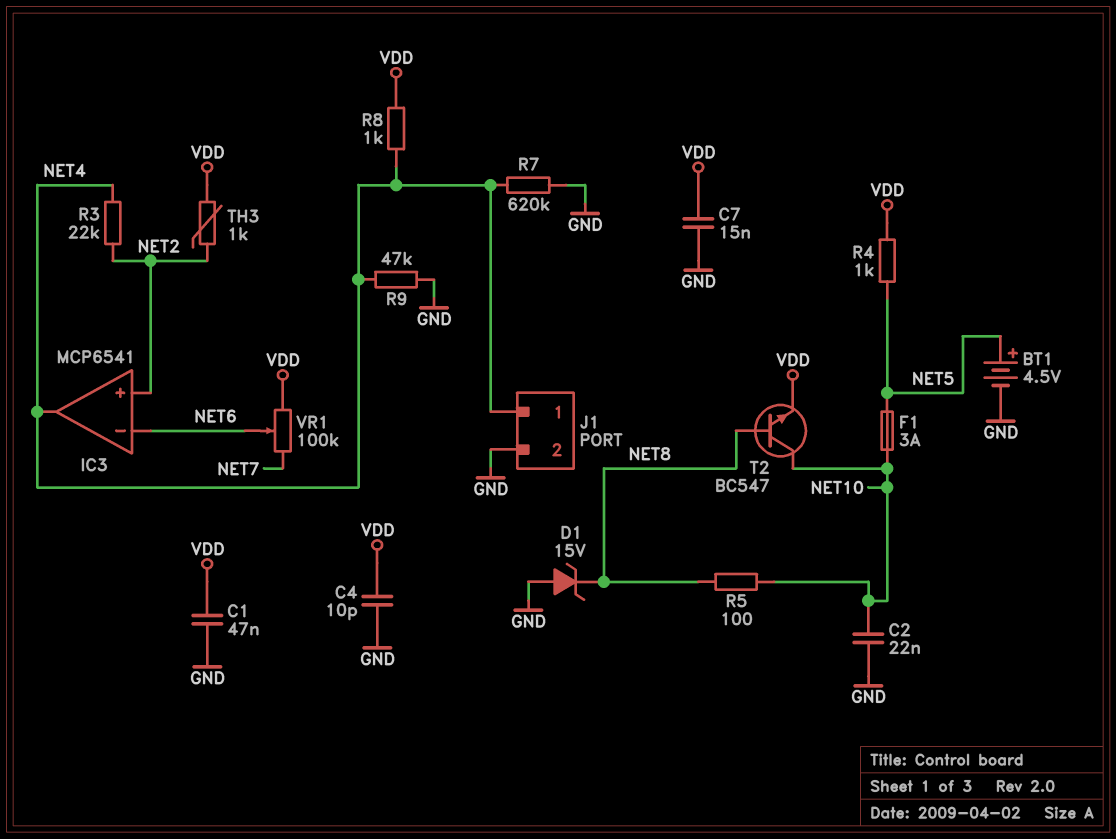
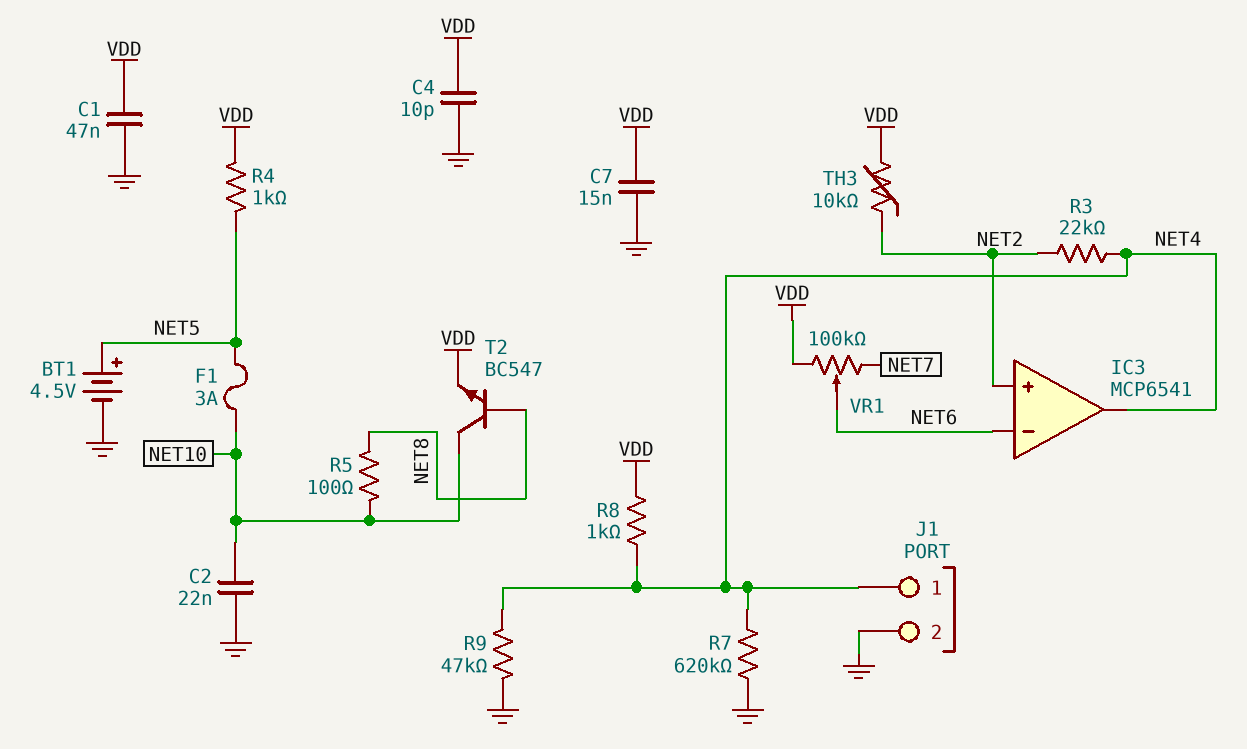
D1: zener 15V (A GND, K NET8) -> none
TH3: 1k (NET2, VDD) -> 10k (NET2, VDD)

